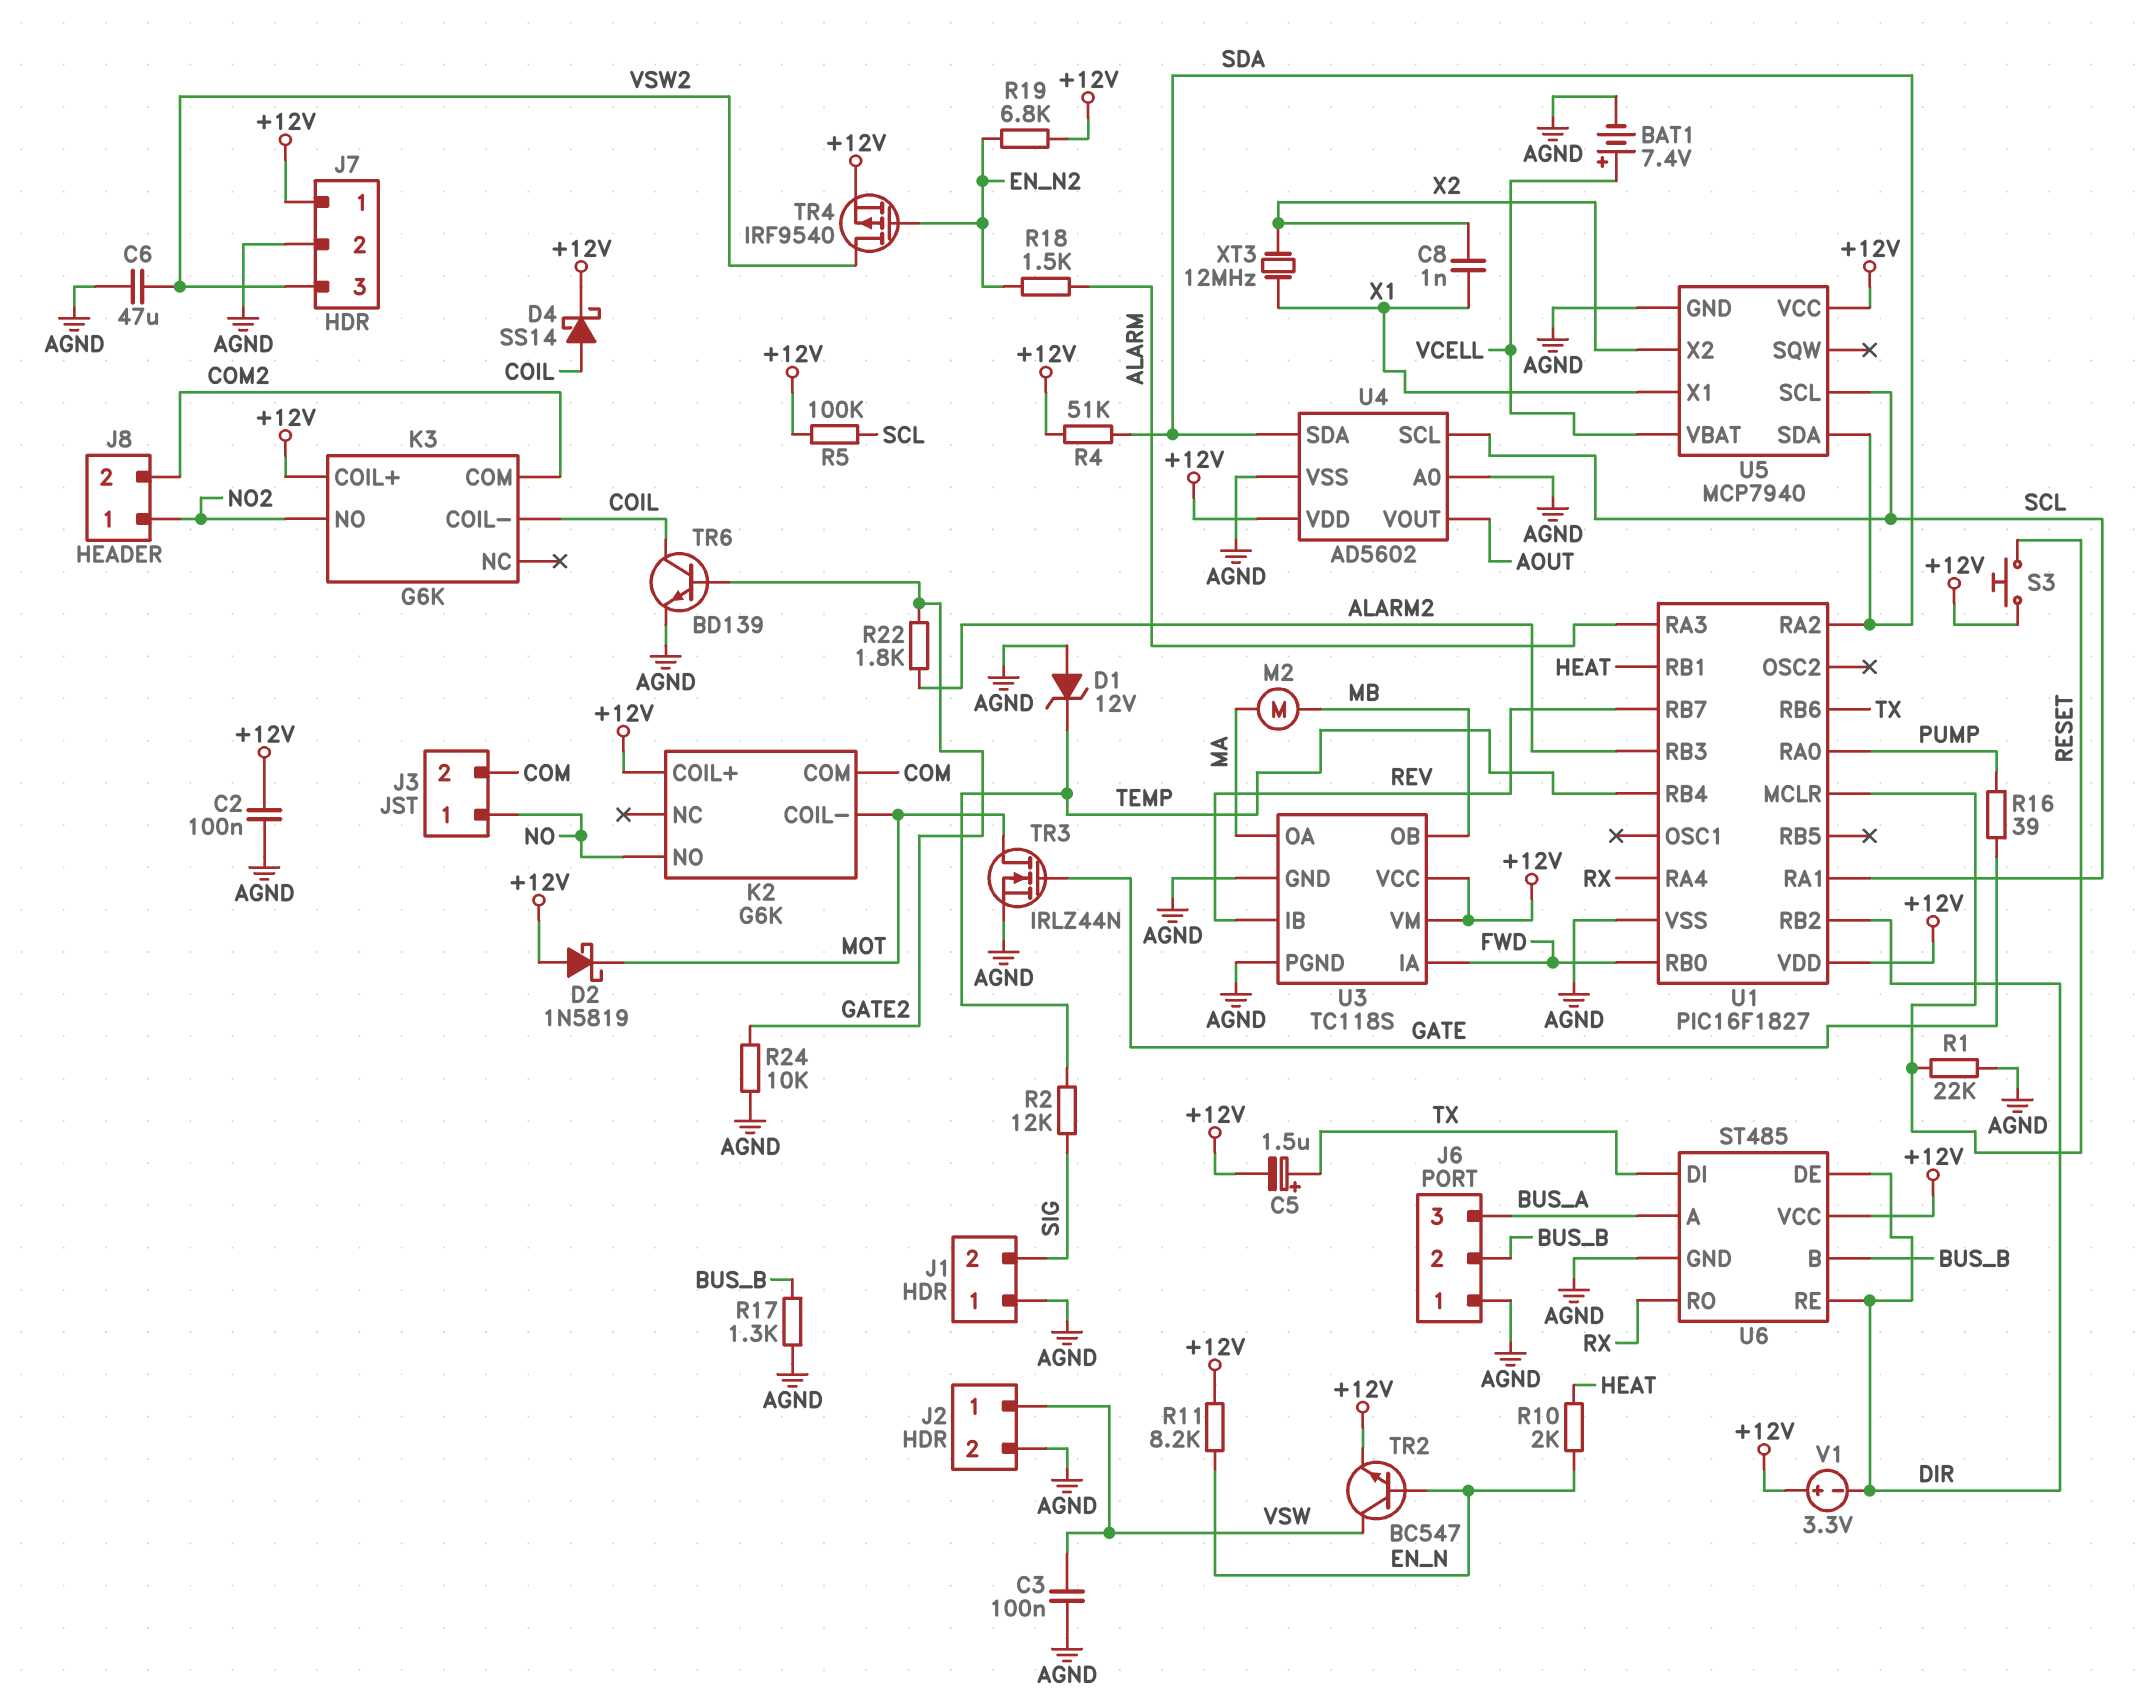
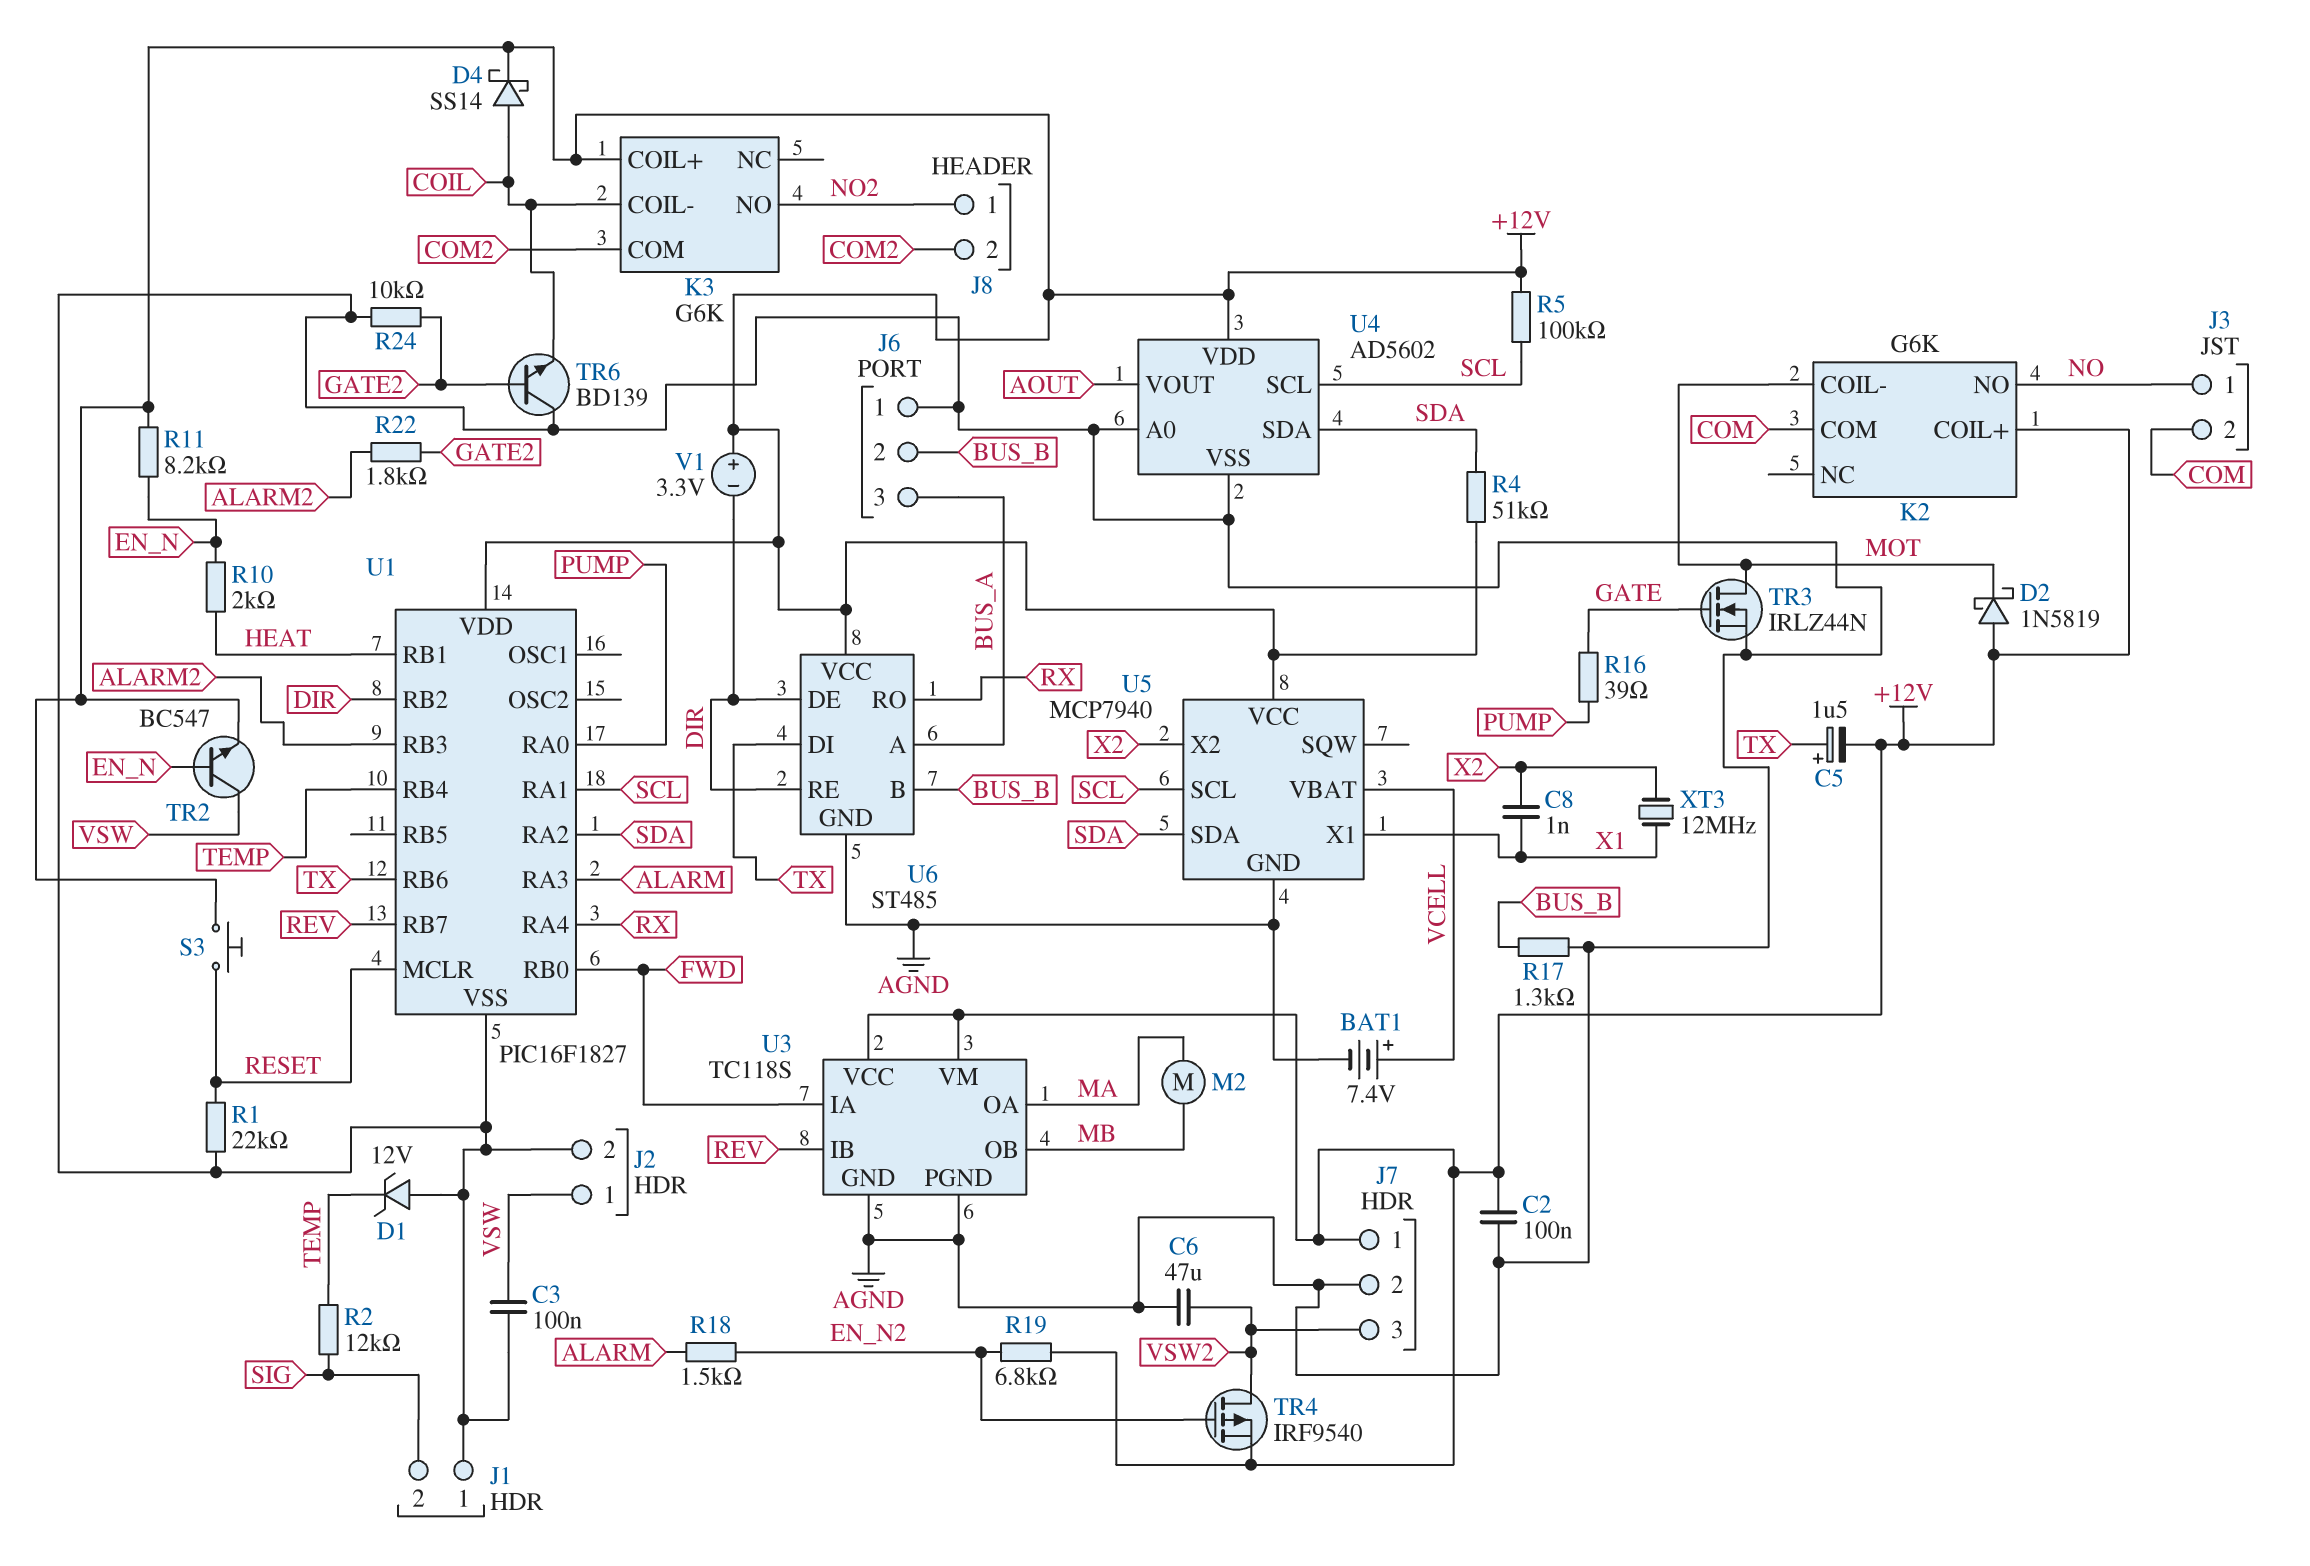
TR6: NPN BD139 (B GATE2, C COIL, E AGND) -> NPN BD139 (B GATE2, C AGND, E COIL)

